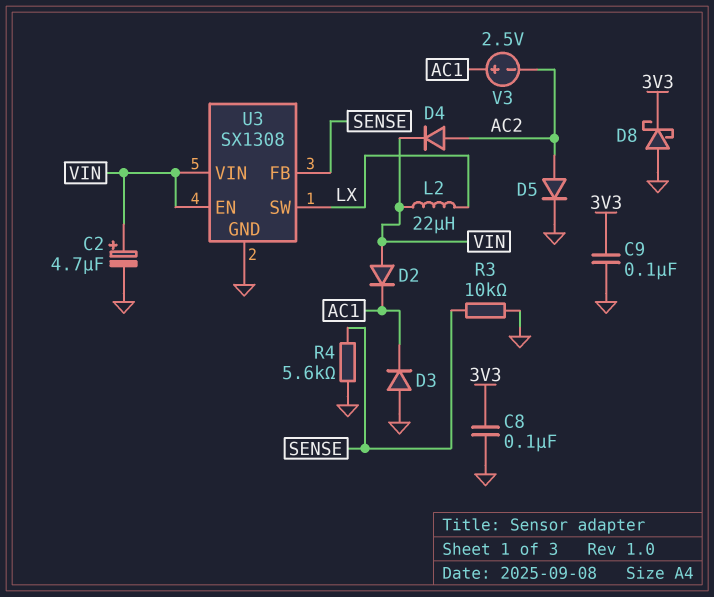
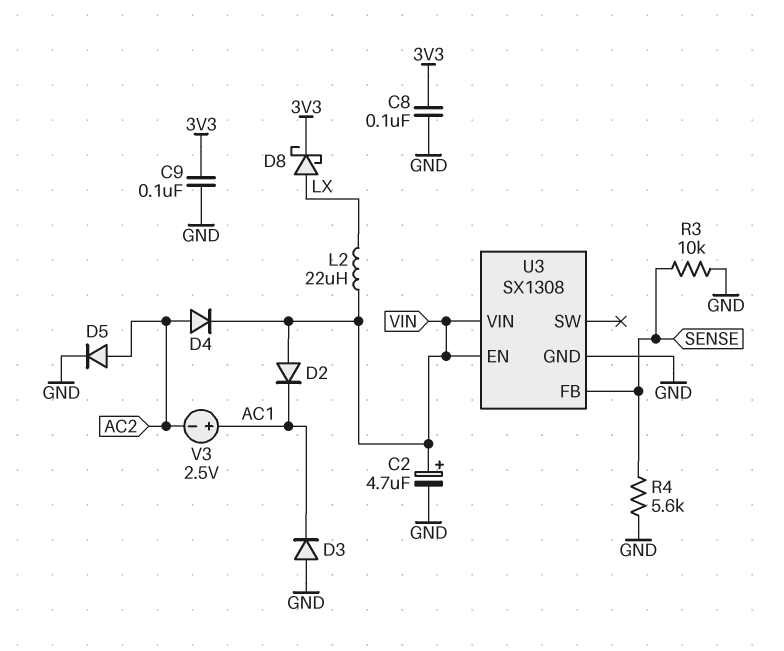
D8: schottky (A GND, K 3V3) -> schottky (A LX, K 3V3)
U3 pin SW: LX -> none

